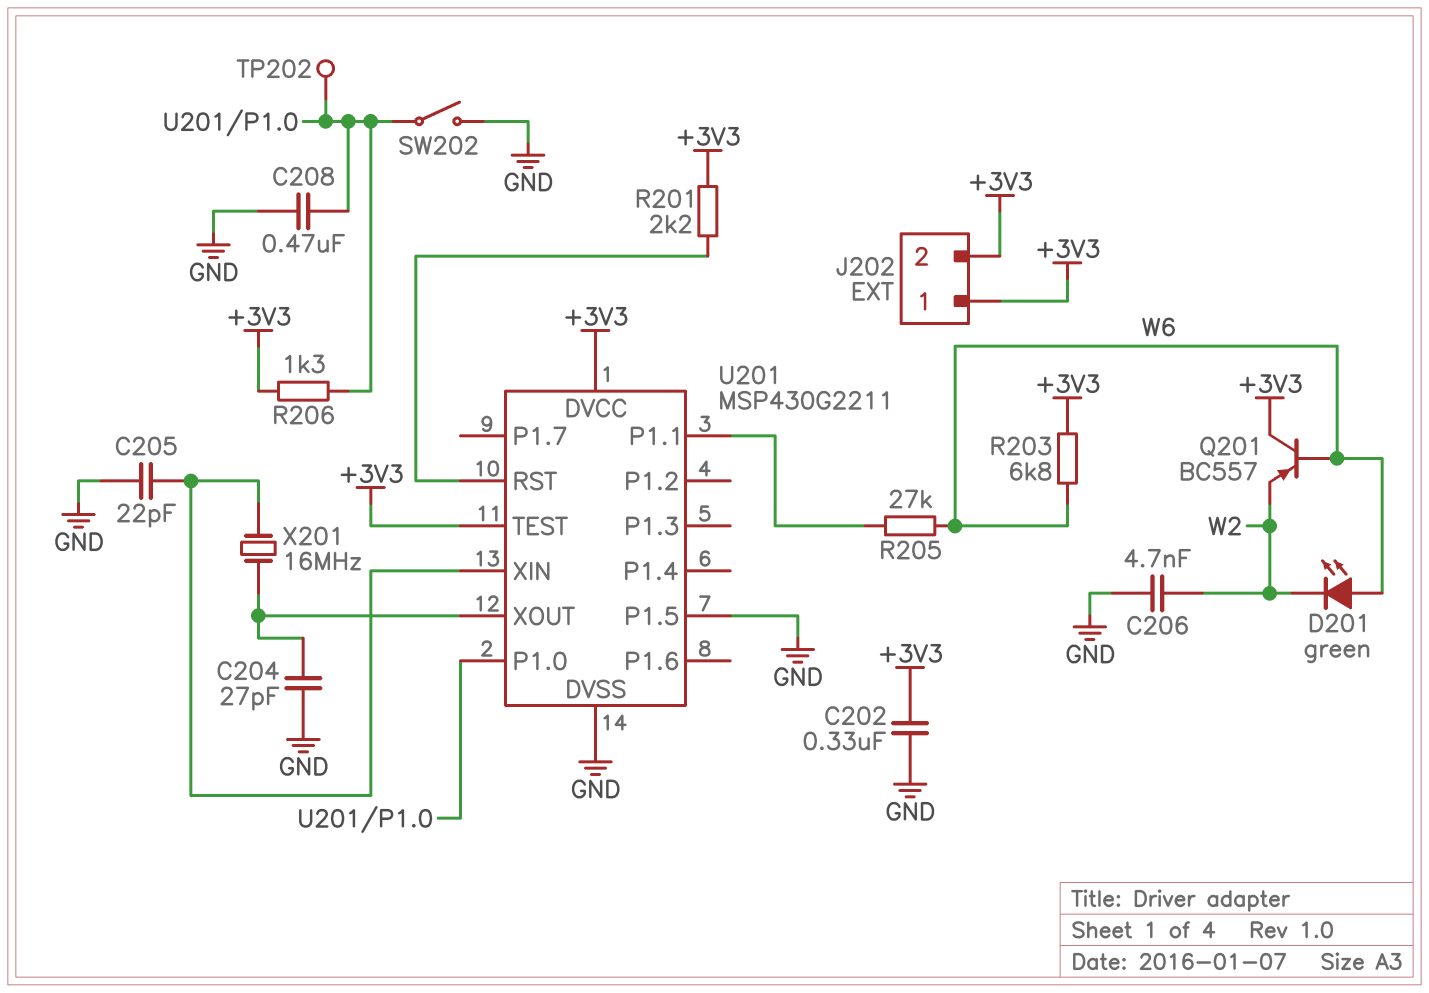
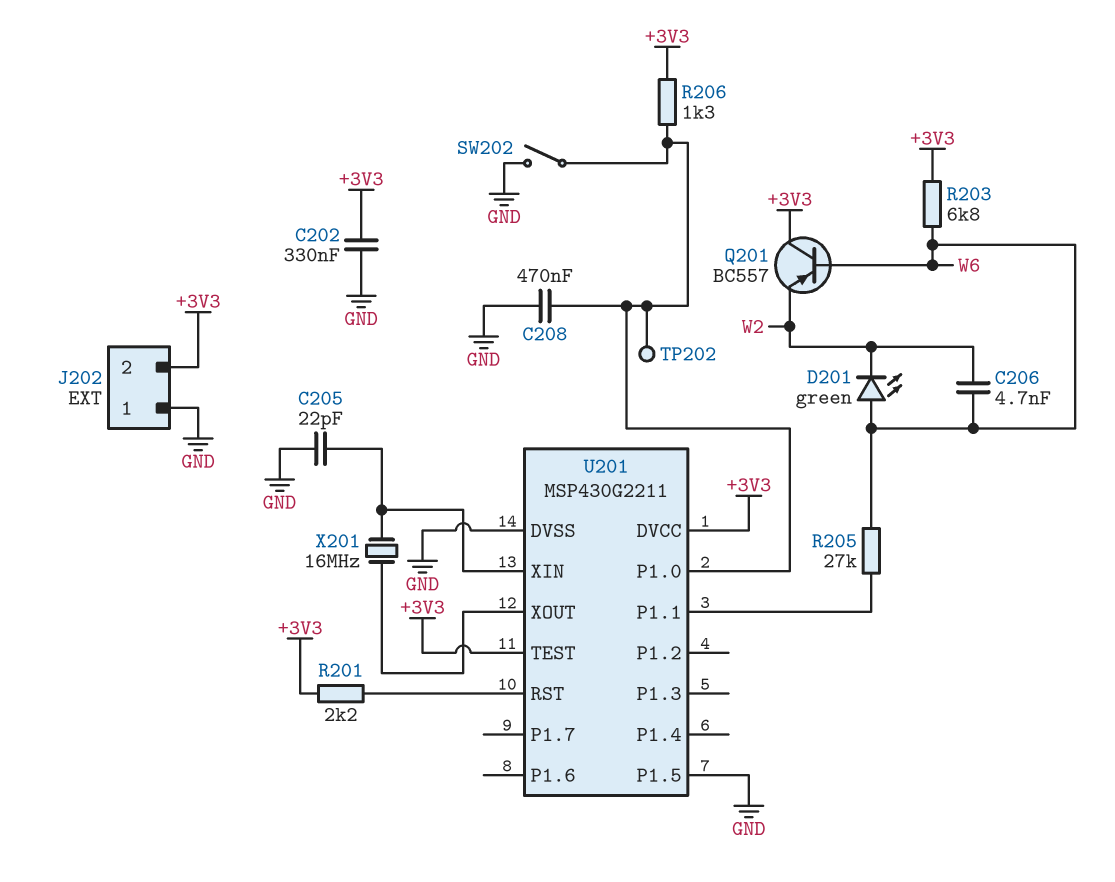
C204: 27pF (GND, U201/XOUT) -> none
C206: 4.7nF (GND, W2) -> 4.7nF (W2, W6)
J202 pin 1: +3V3 -> GND

